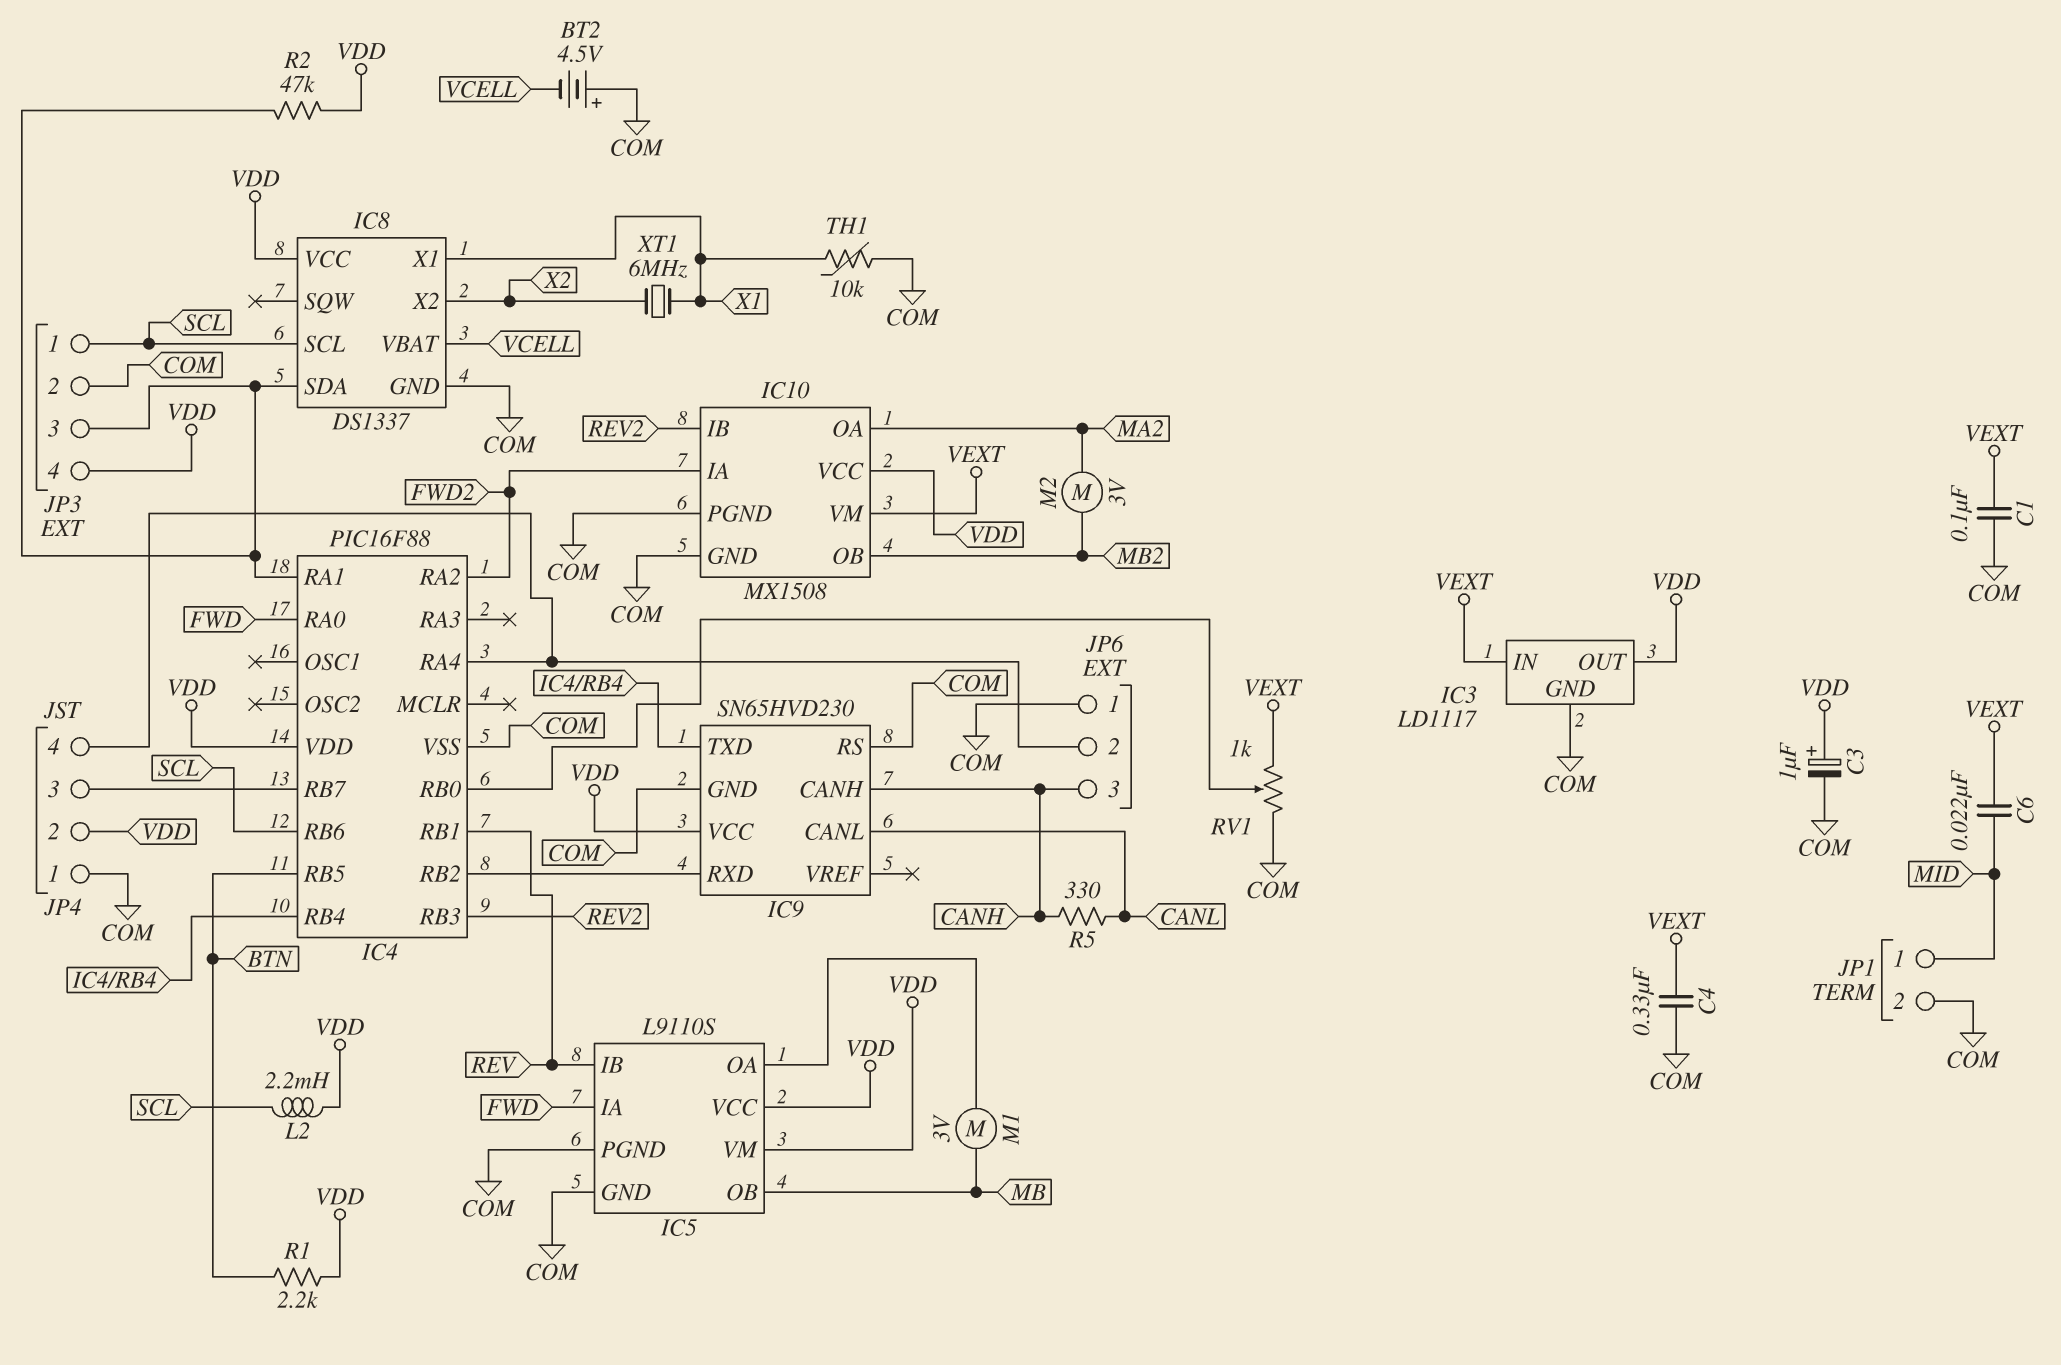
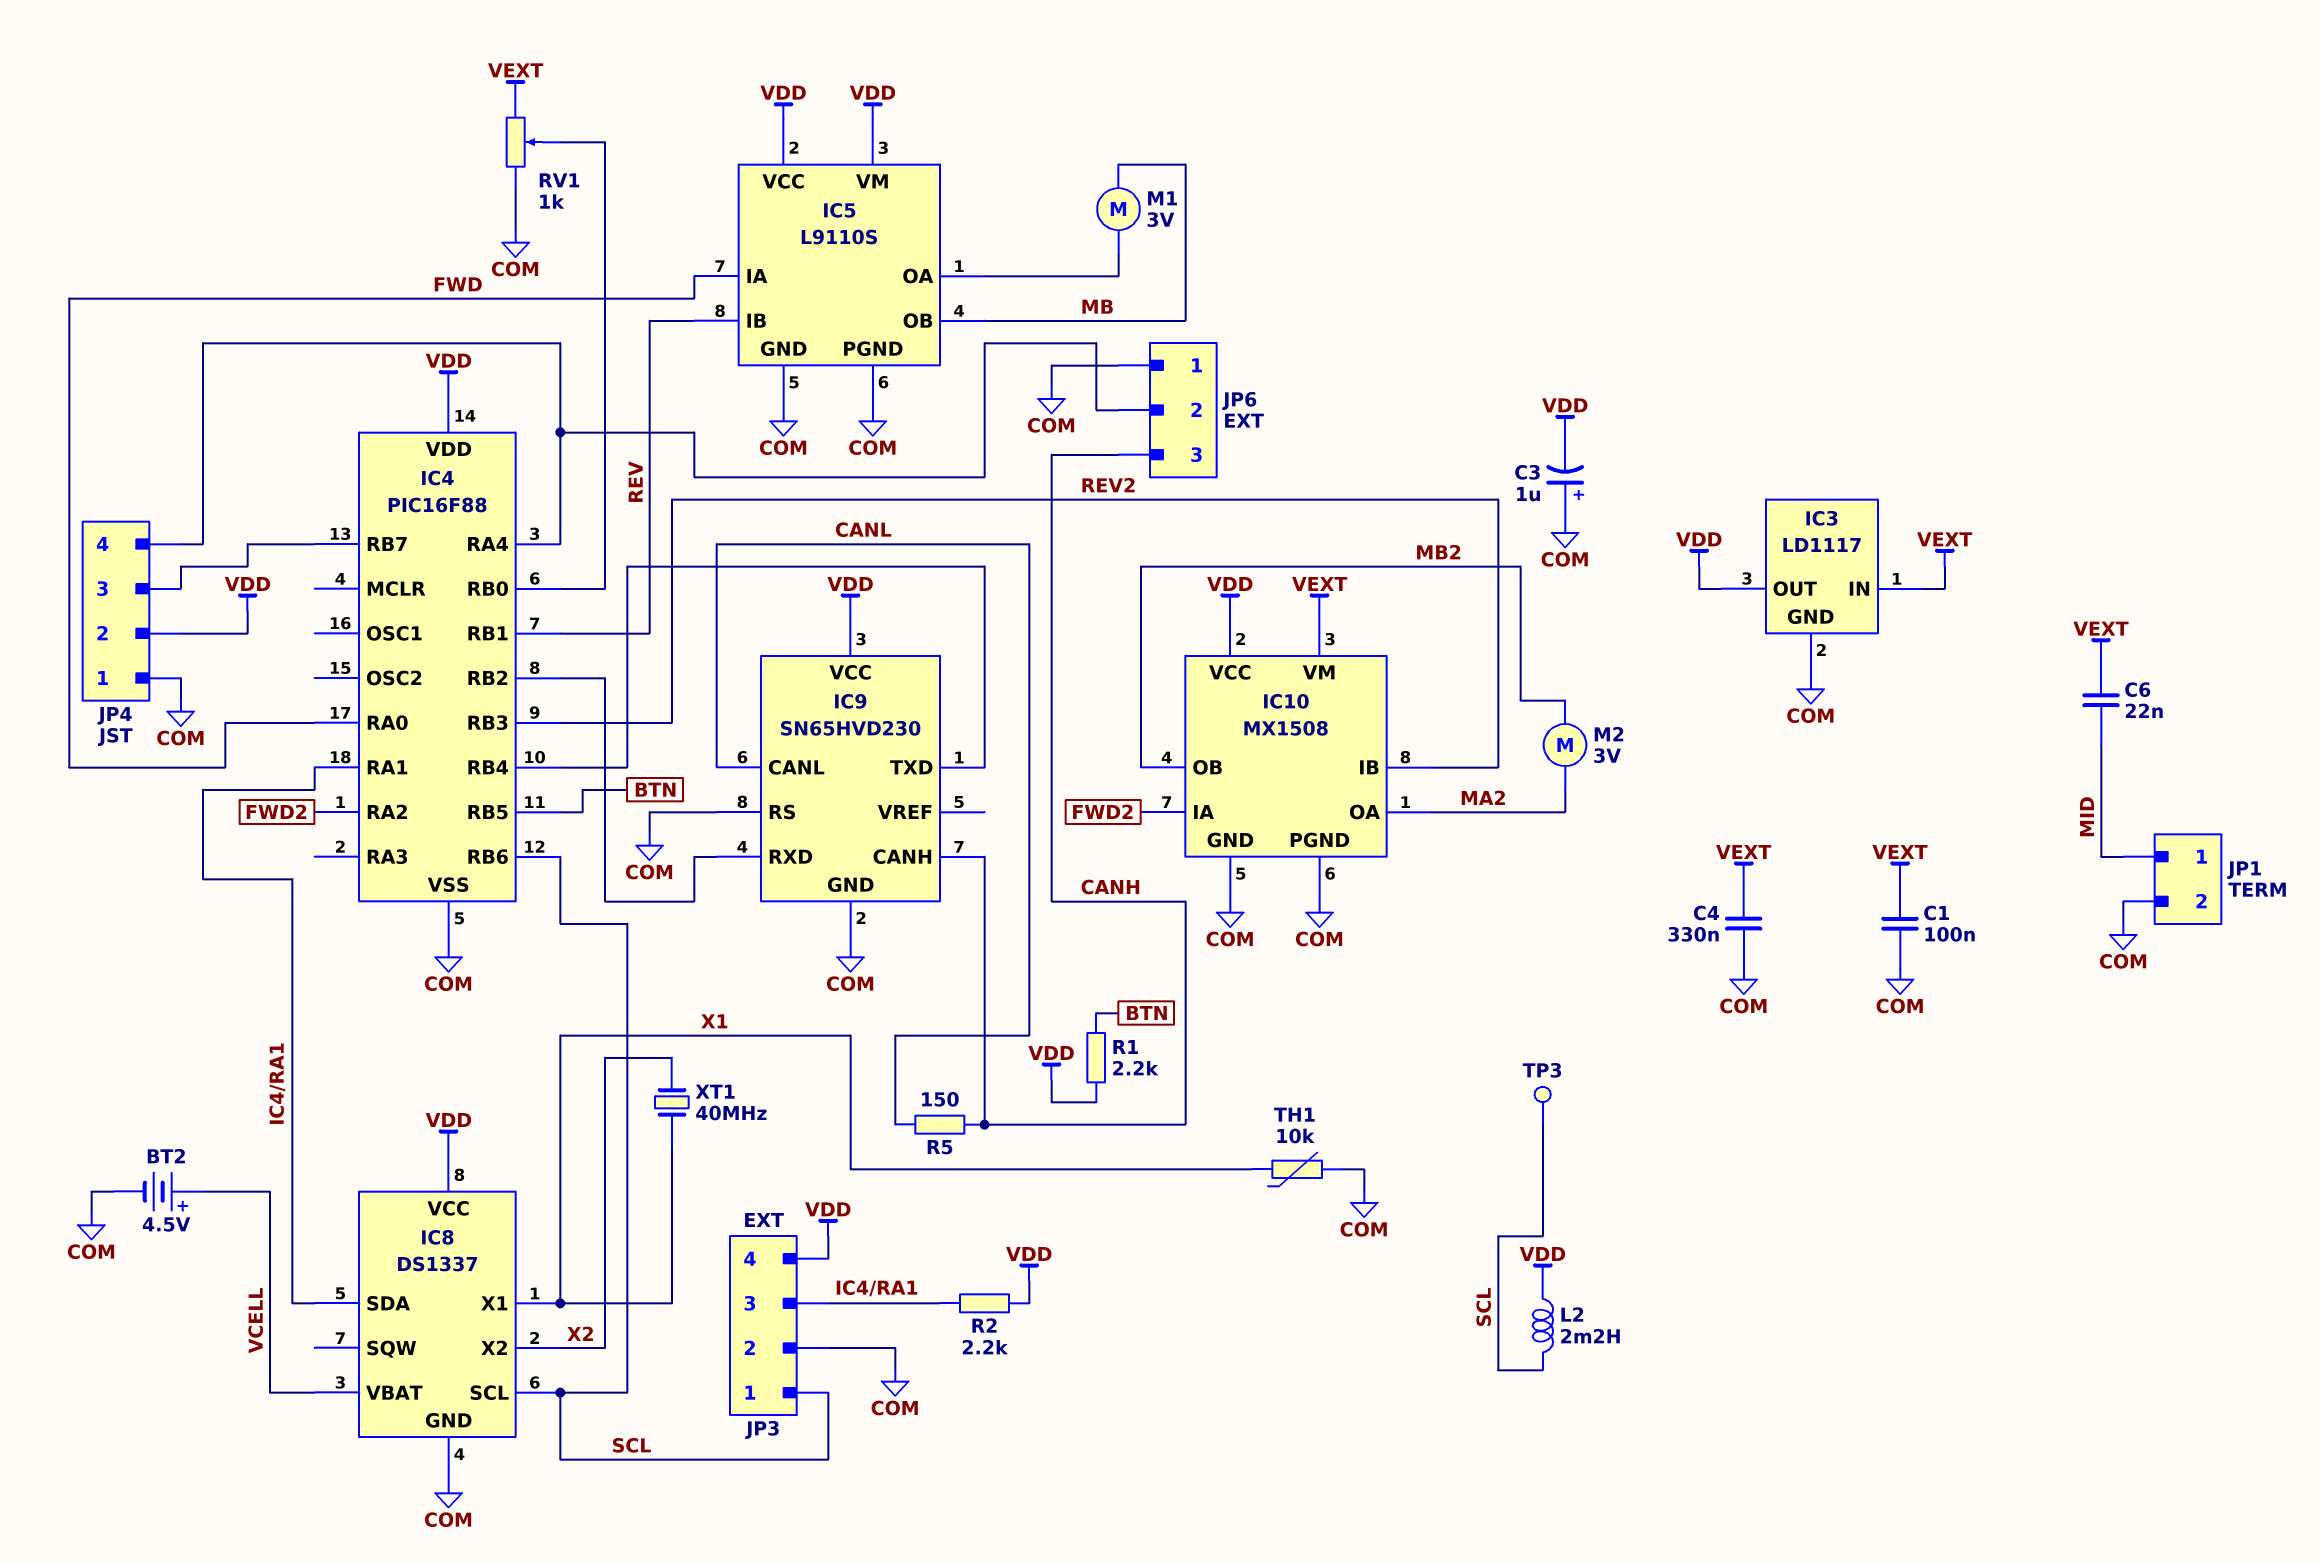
BT2: 4.5V (plus COM, minus VCELL) -> 4.5V (plus VCELL, minus COM)
C3: 1uF (plus VDD, minus COM) -> 1uF (plus COM, minus VDD)
R2: 47k (IC4/RA1, VDD) -> 2.2k (IC4/RA1, VDD)
R5: 330 (CANH, CANL) -> 150 (CANH, CANL)
TP3: none -> test point (SCL)
XT1: 6MHz (X1, X2) -> 40MHz (X1, X2)

